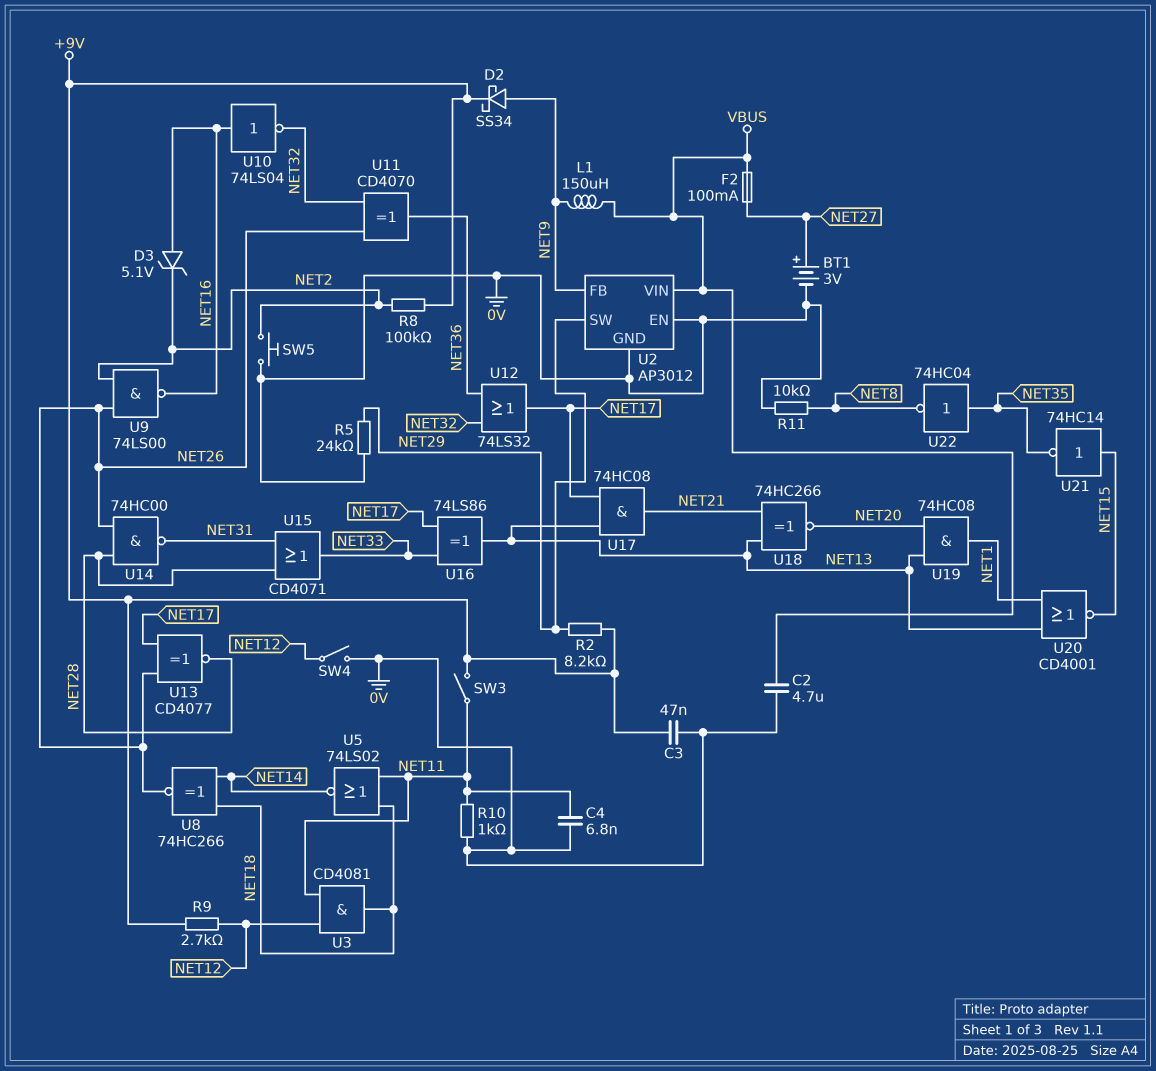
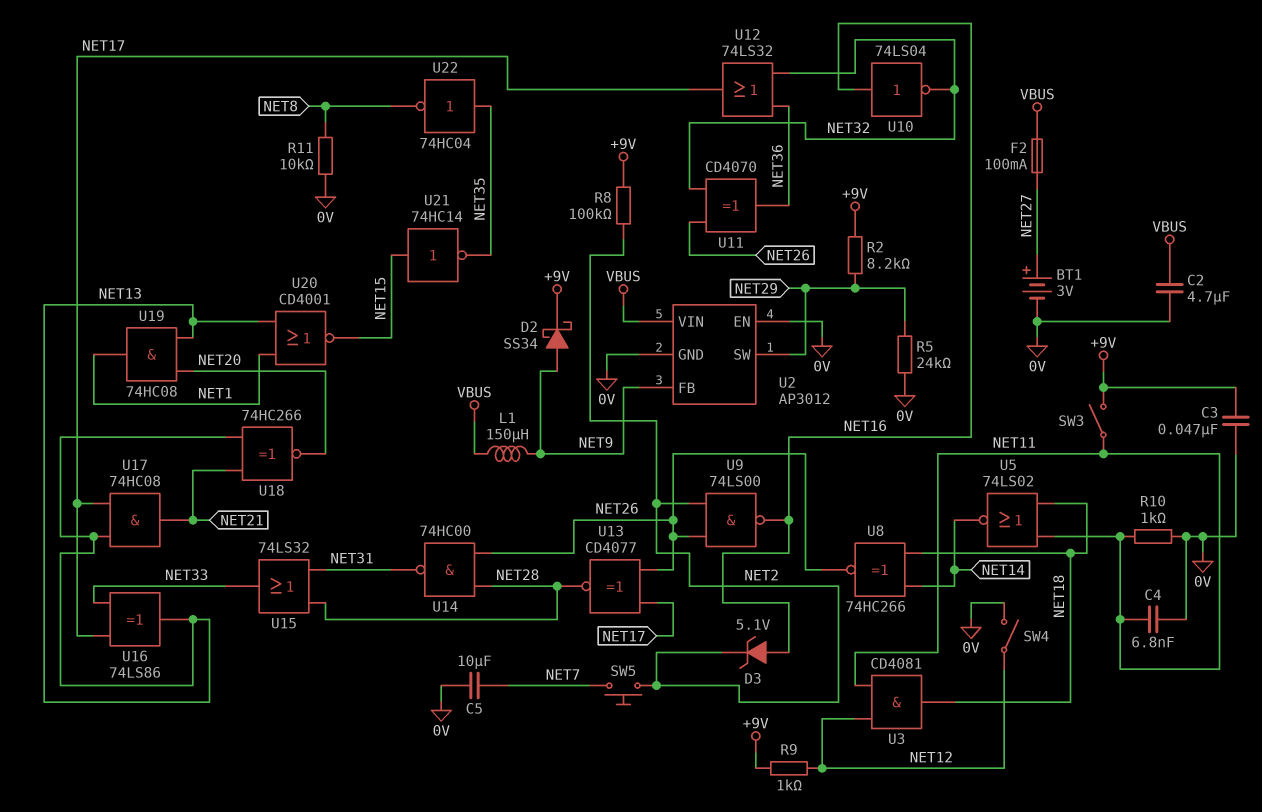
C5: none -> 10uF (0V, NET7)
R9: 2.7k (+9V, NET12) -> 1k (+9V, NET12)
SW5: button (0V, NET2) -> button (NET2, NET7)
U15: OR CD4071 (in NET28, in NET31, out NET33) -> OR 74LS32 (in NET28, in NET31, out NET33)

